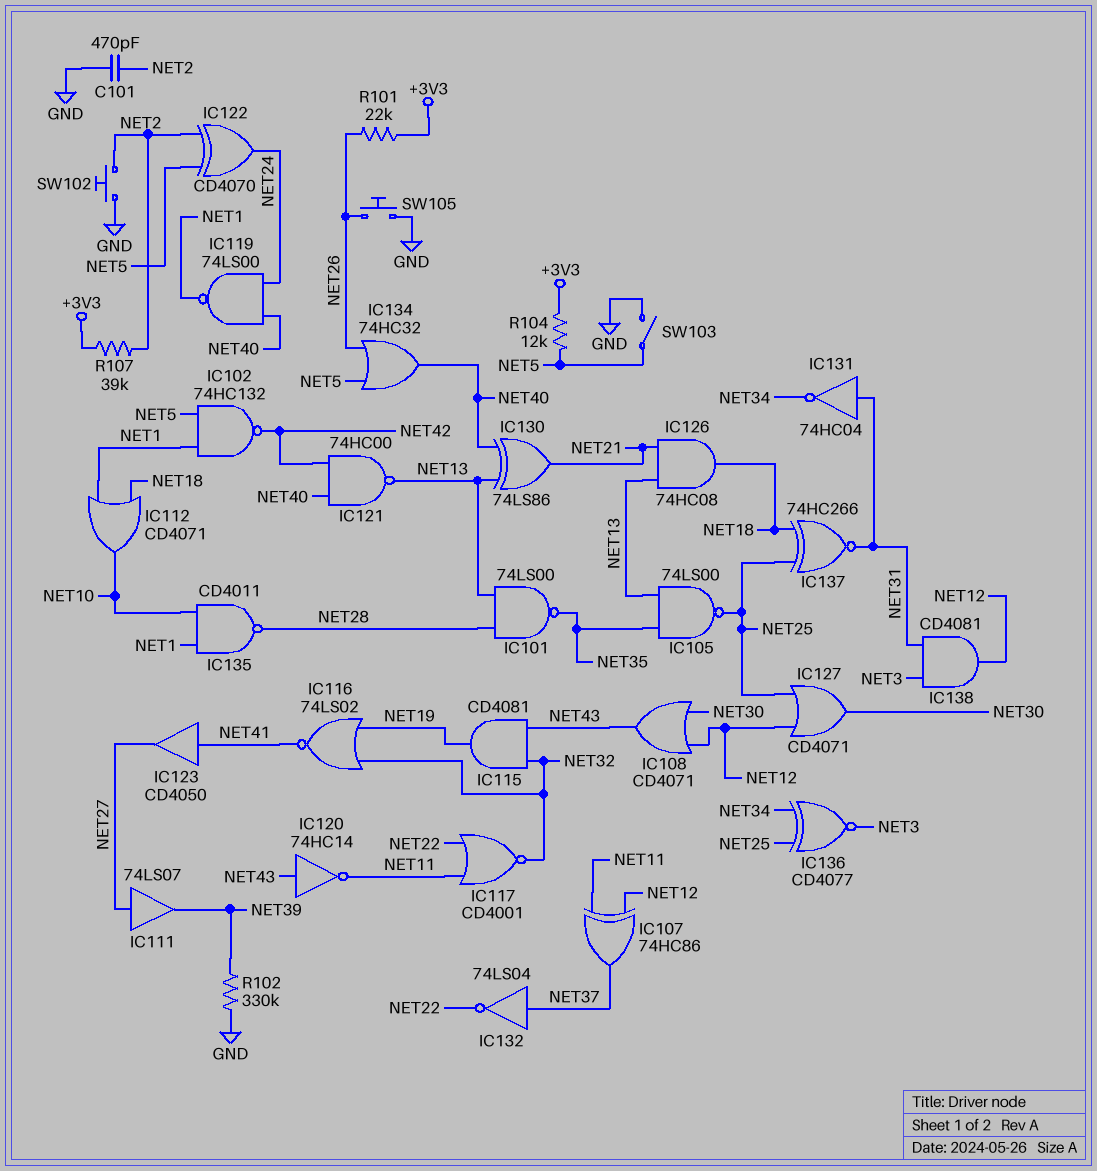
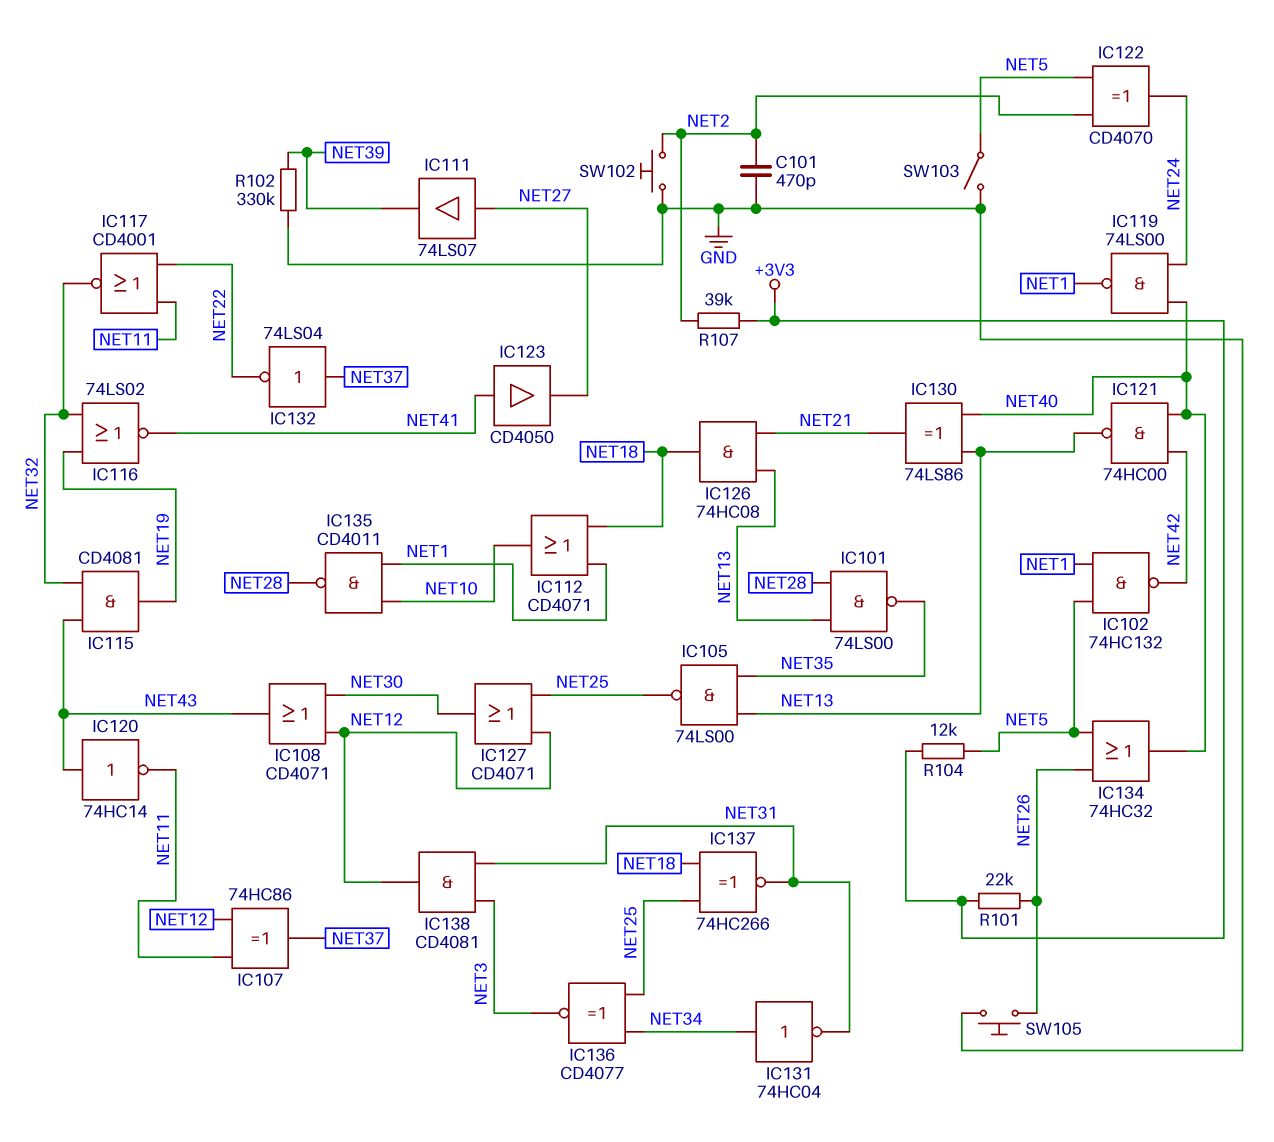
IC131: NOT 74HC04 (in NET31, out NET34) -> NOT 74HC04 (in NET34, out NET31)

